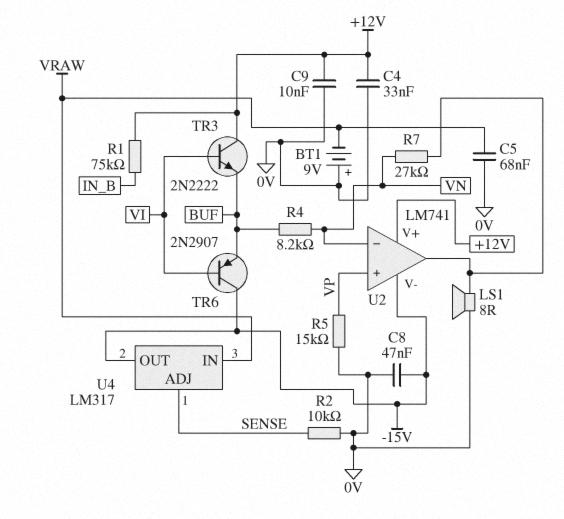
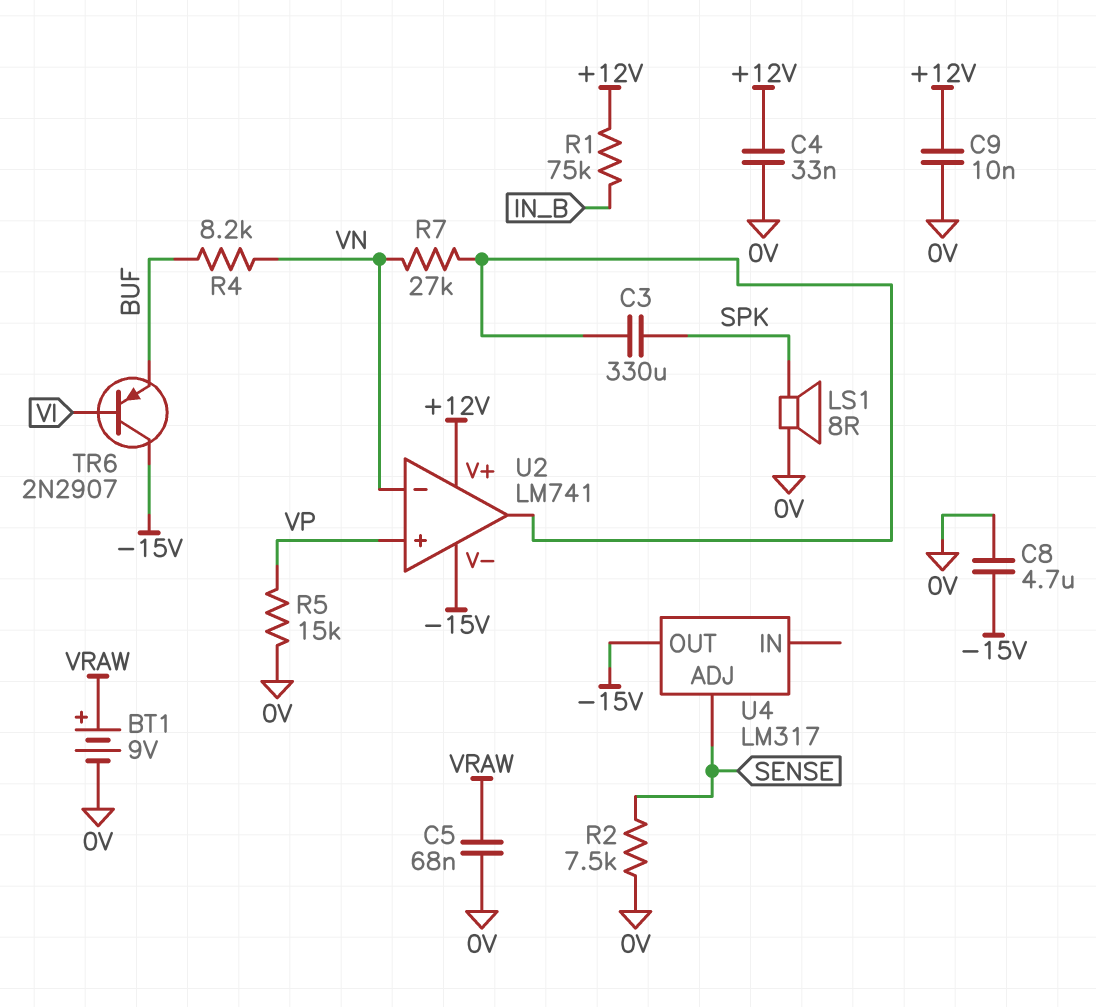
BT1: 9V (plus 0V, minus VRAW) -> 9V (plus VRAW, minus 0V)
C3: none -> 330uF (SPK, U2/out)
C8: 47nF (-15V, 0V) -> 4.7uF (-15V, 0V)
LS1: speaker 8R (0V, U2/out) -> speaker 8R (0V, SPK)
R2: 10k (0V, SENSE) -> 7.5k (0V, SENSE)
TR3: NPN 2N2222 (B VI, C +12V, E BUF) -> none
U4 pin IN: VRAW -> none

